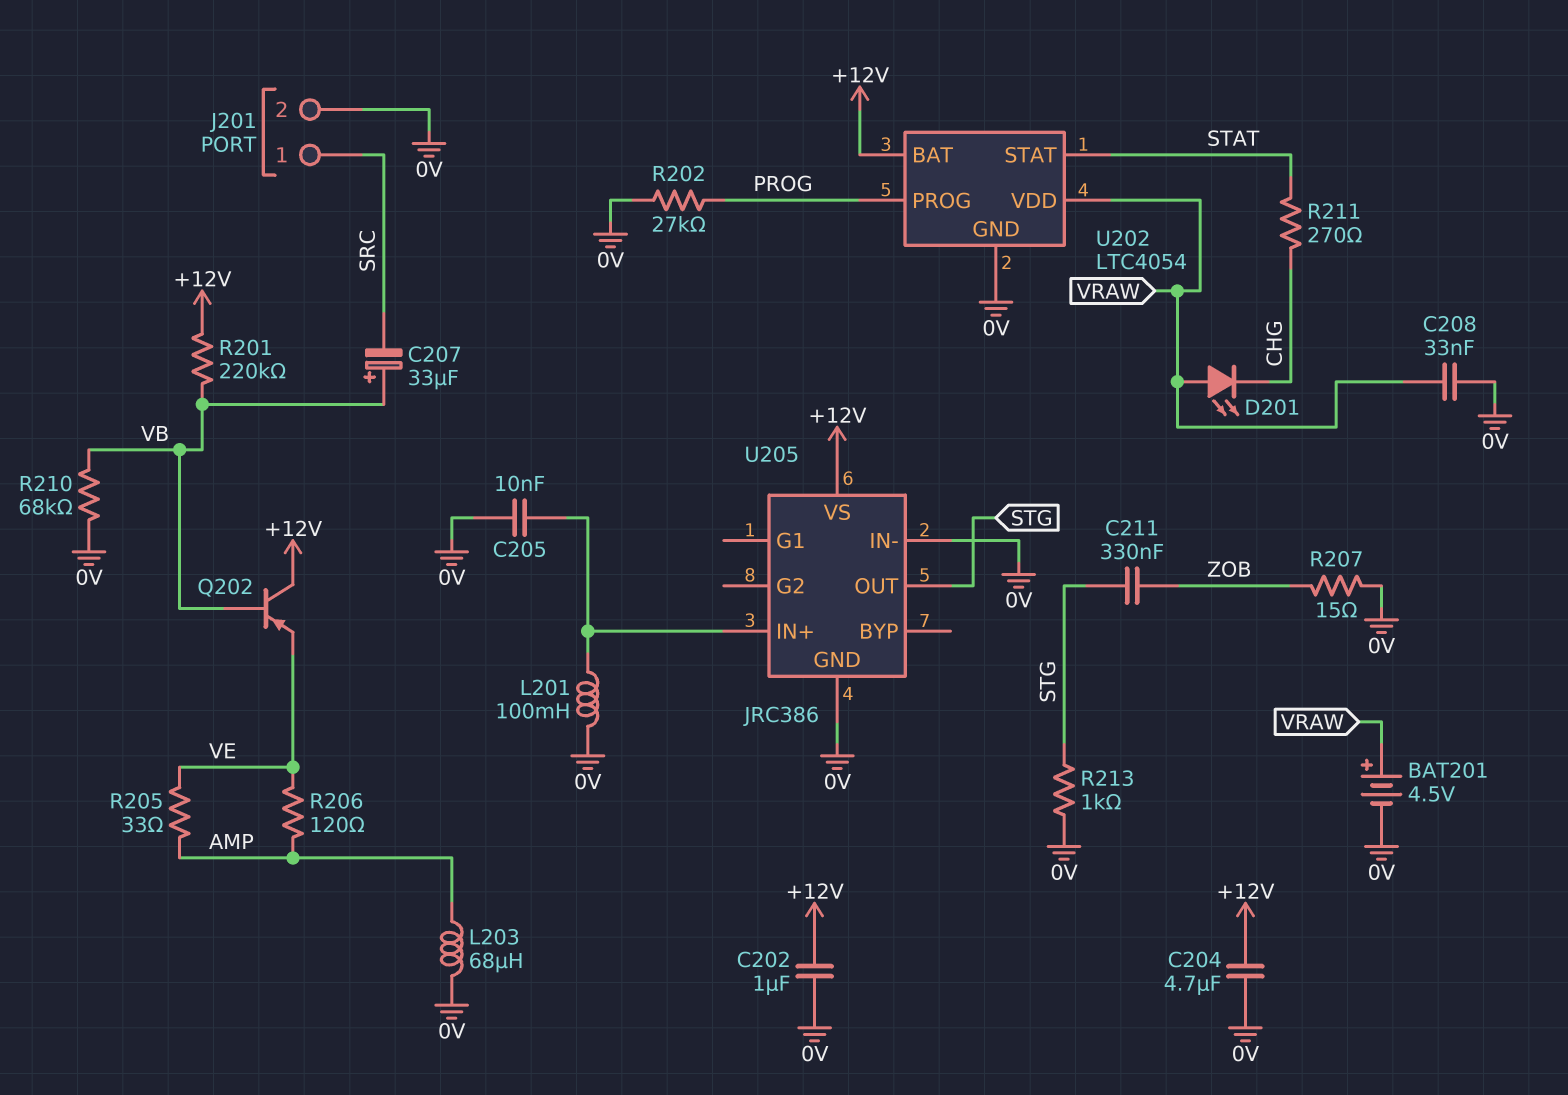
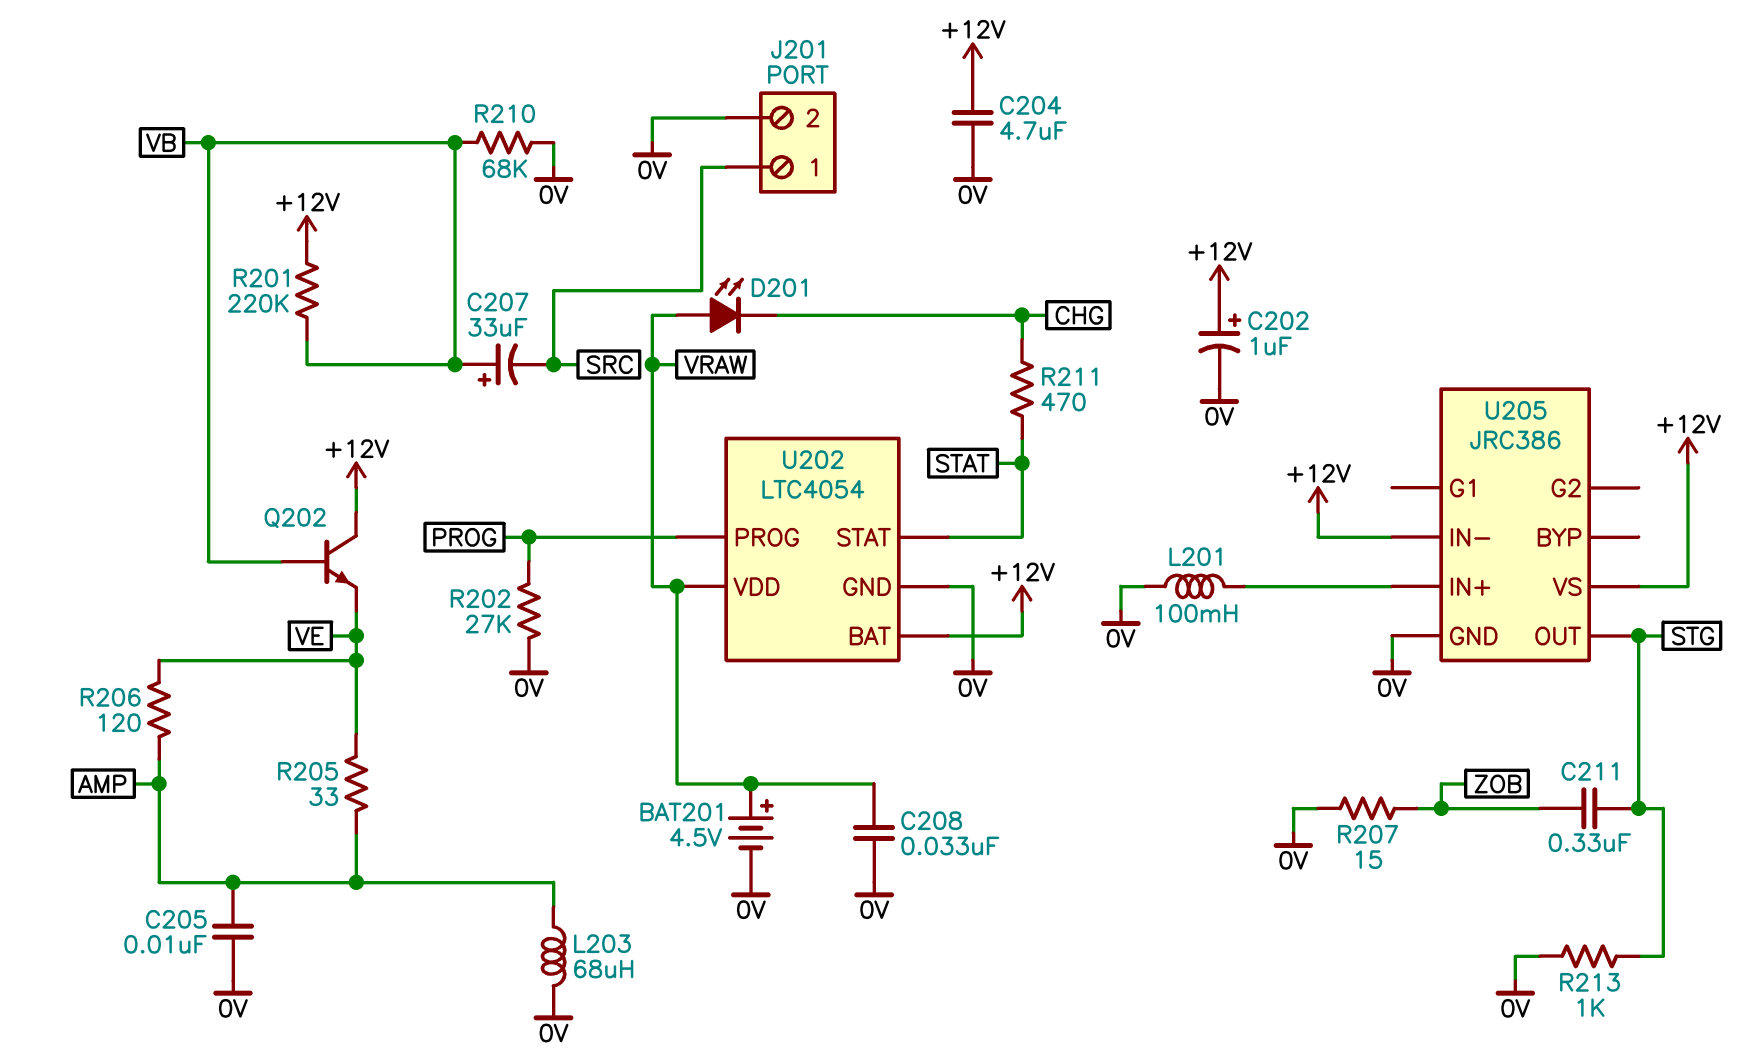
C202: 1uF (+12V, 0V) -> 1uF (plus +12V, minus 0V)
C205: 10nF (0V, U205/IN+) -> 10nF (0V, AMP)
Q202: PNP (B VB, C +12V, E VE) -> NPN (B VB, C +12V, E VE)
R211: 270 (CHG, STAT) -> 470 (CHG, STAT)
U205 pin IN-: 0V -> +12V

